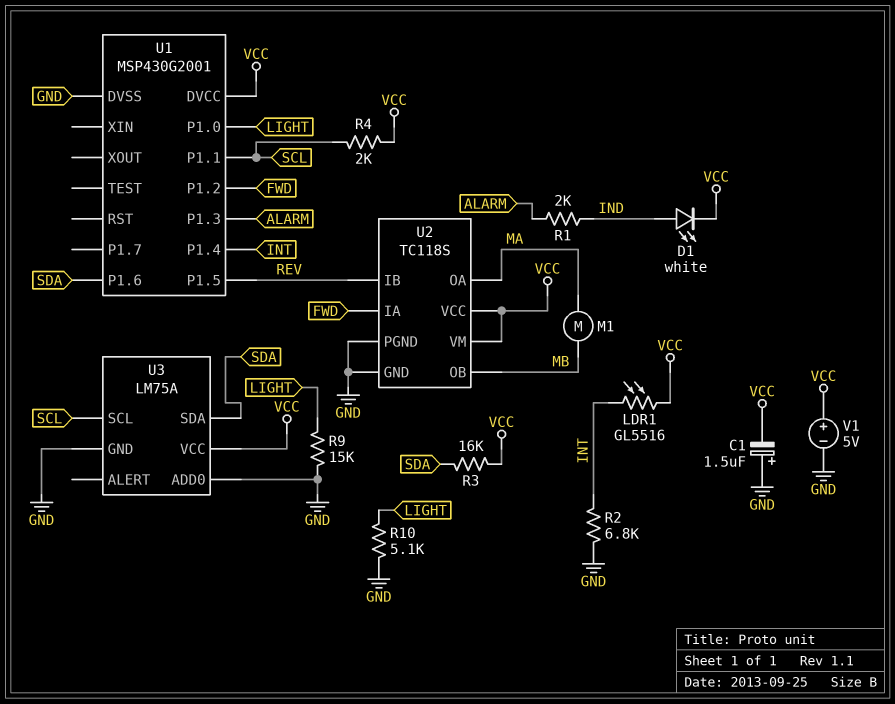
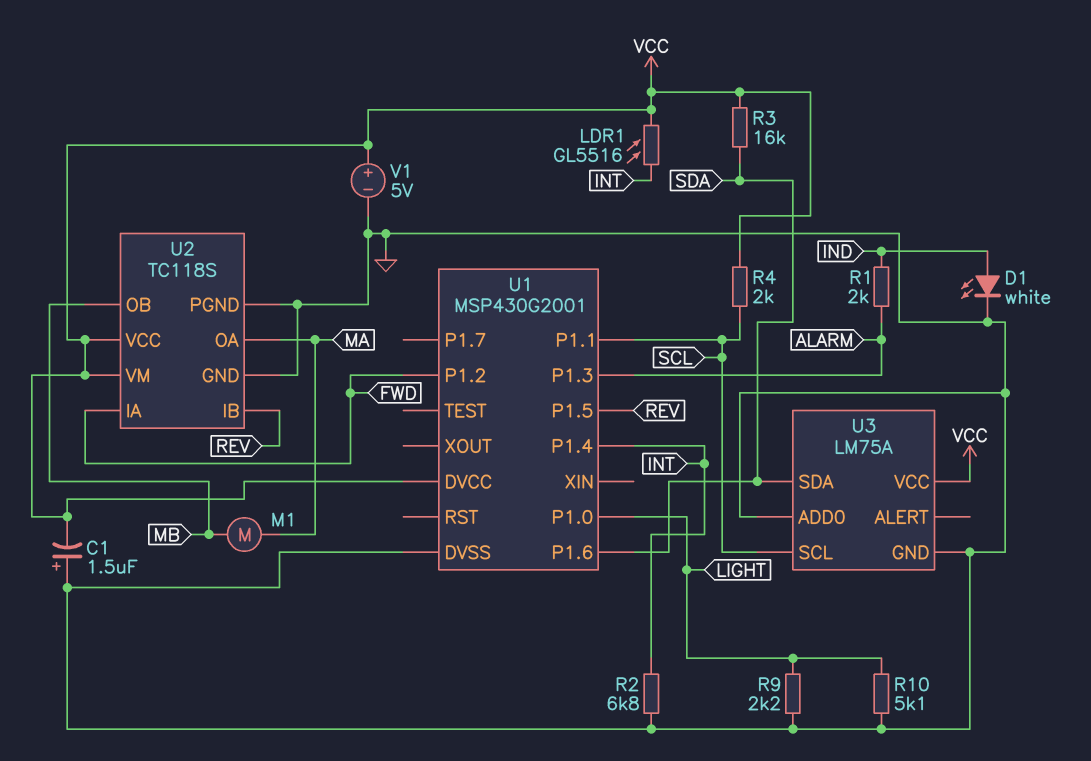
D1: LED white (A IND, K VCC) -> LED white (A IND, K GND)
R9: 15k (GND, LIGHT) -> 2.2k (GND, LIGHT)

